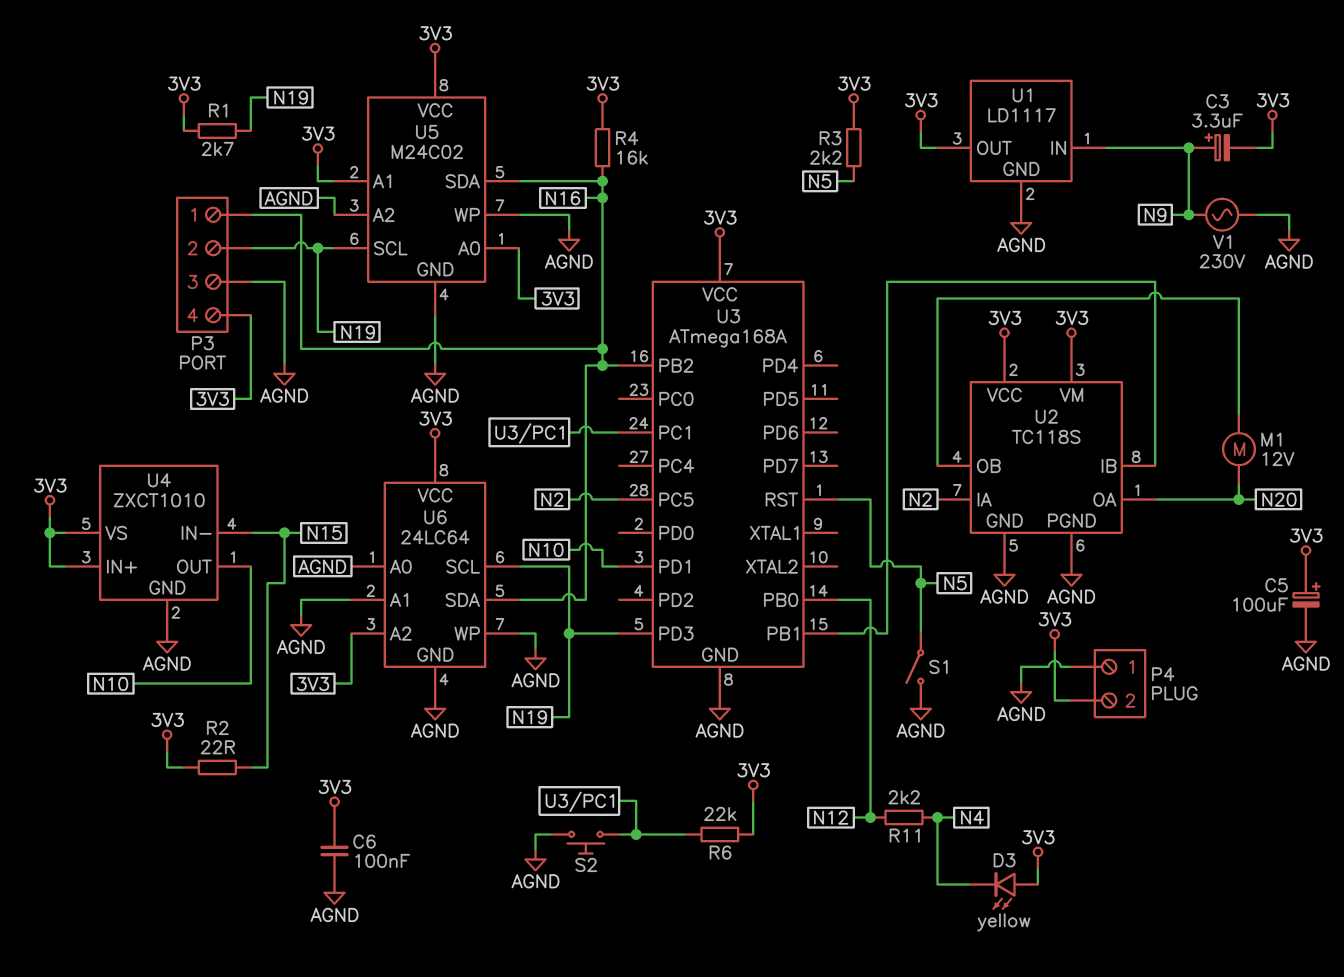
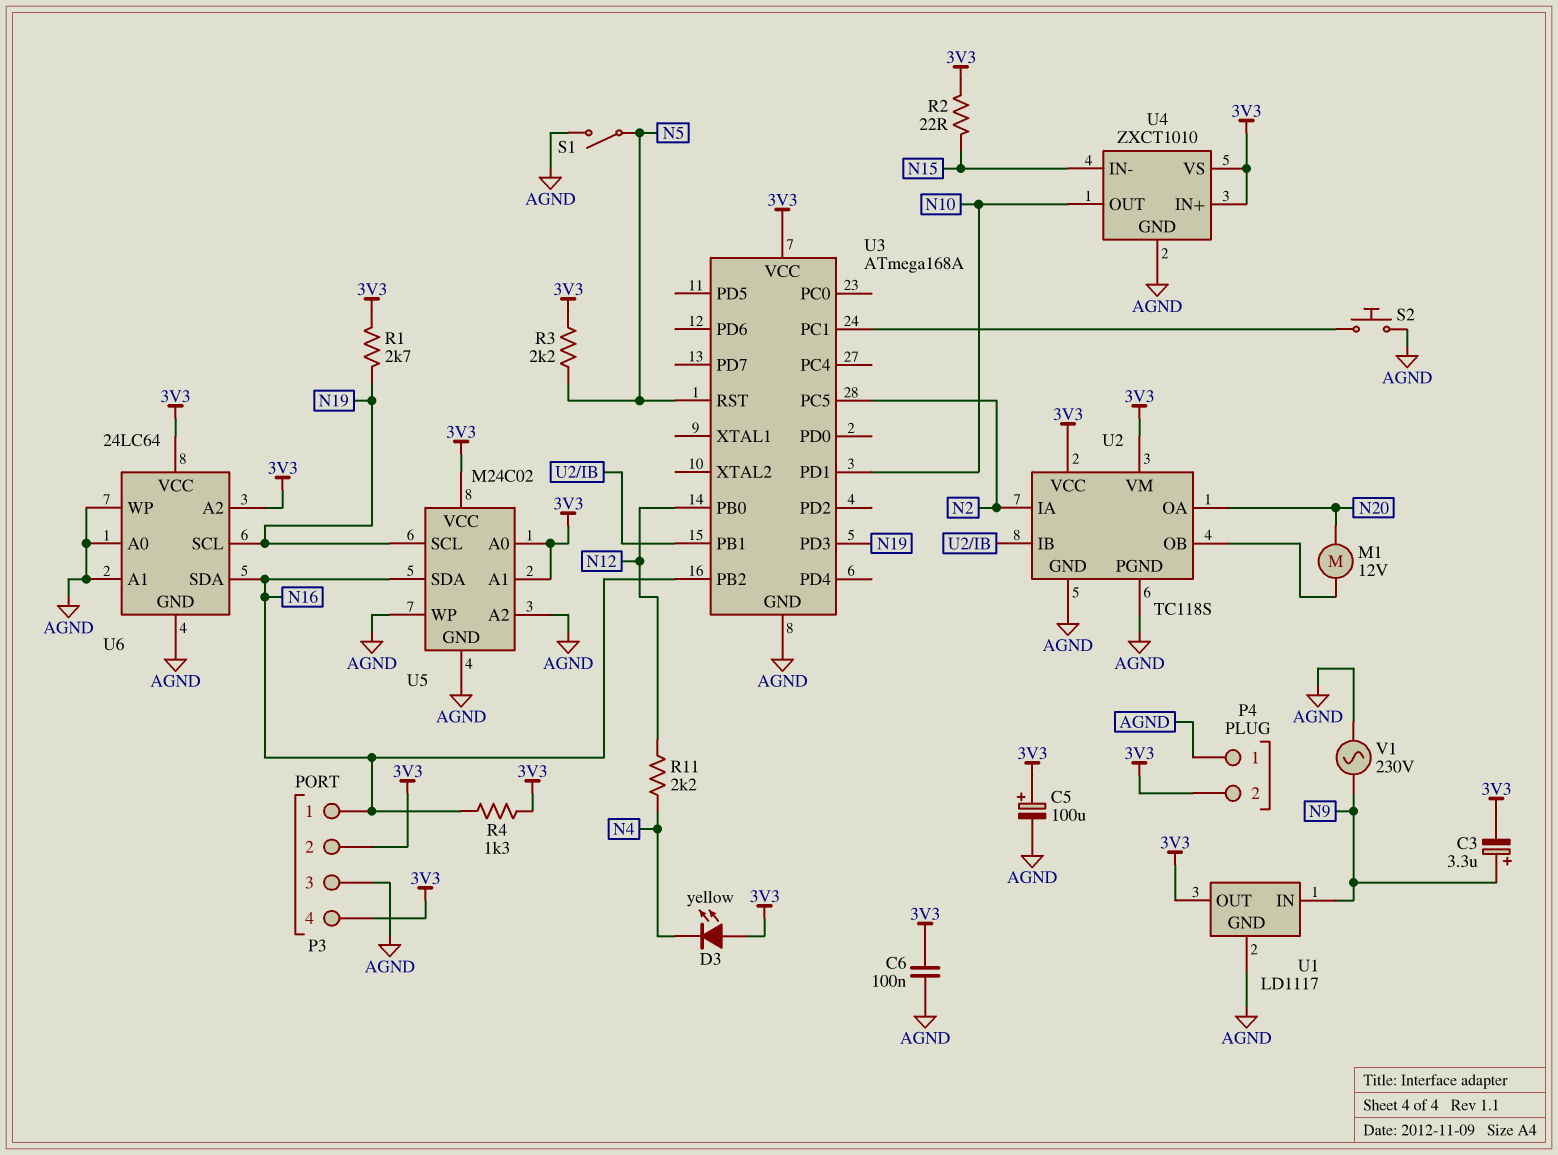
P3 pin 2: N19 -> 3V3
R4: 16k (3V3, N16) -> 1.3k (3V3, N16)
R6: 22k (3V3, U3/PC1) -> none

